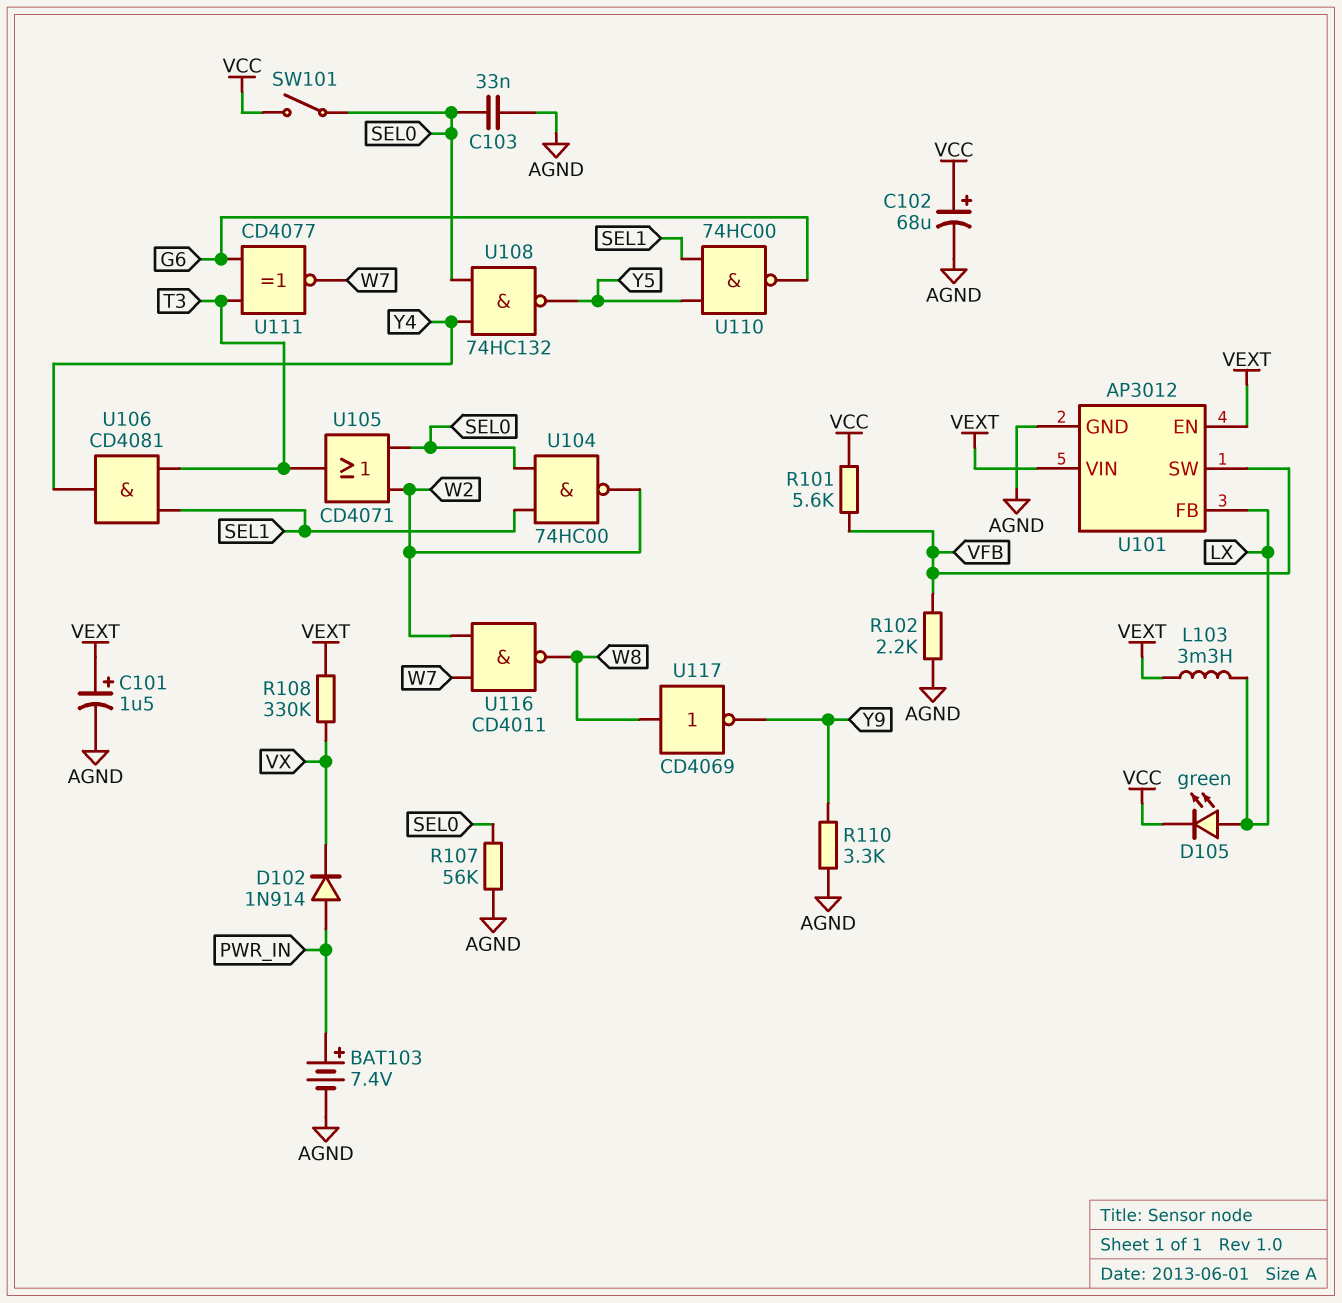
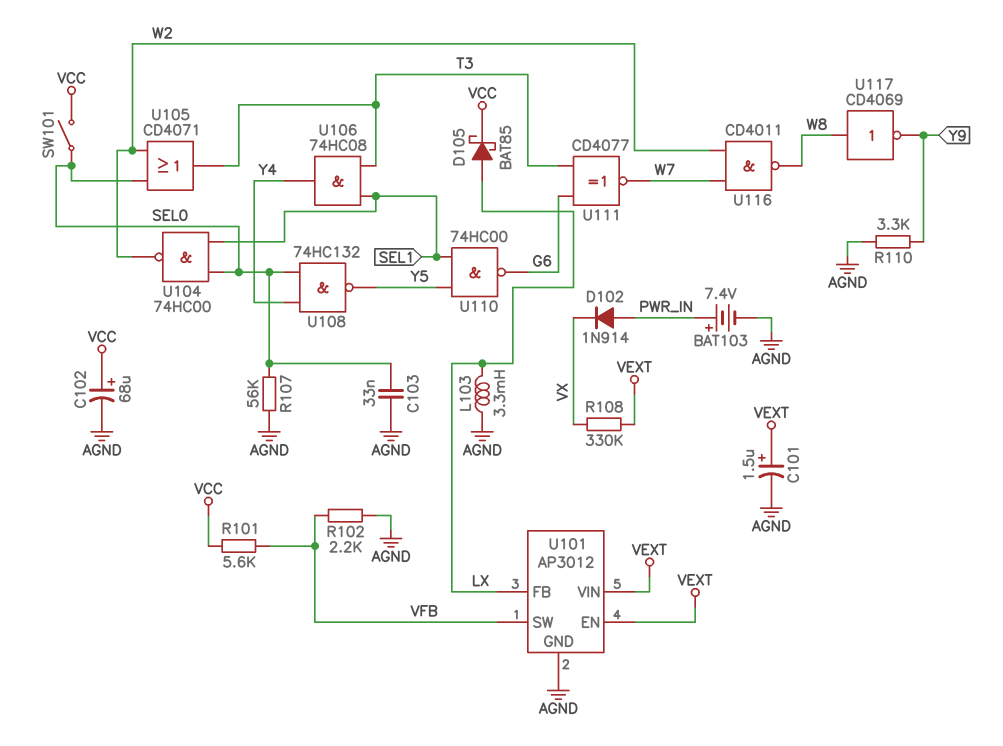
D105: LED green (A LX, K VCC) -> schottky BAT85 (A LX, K VCC)
L103: 3.3mH (LX, VEXT) -> 3.3mH (AGND, LX)
U106: AND CD4081 (in SEL1, in T3, out Y4) -> AND 74HC08 (in SEL1, in T3, out Y4)

